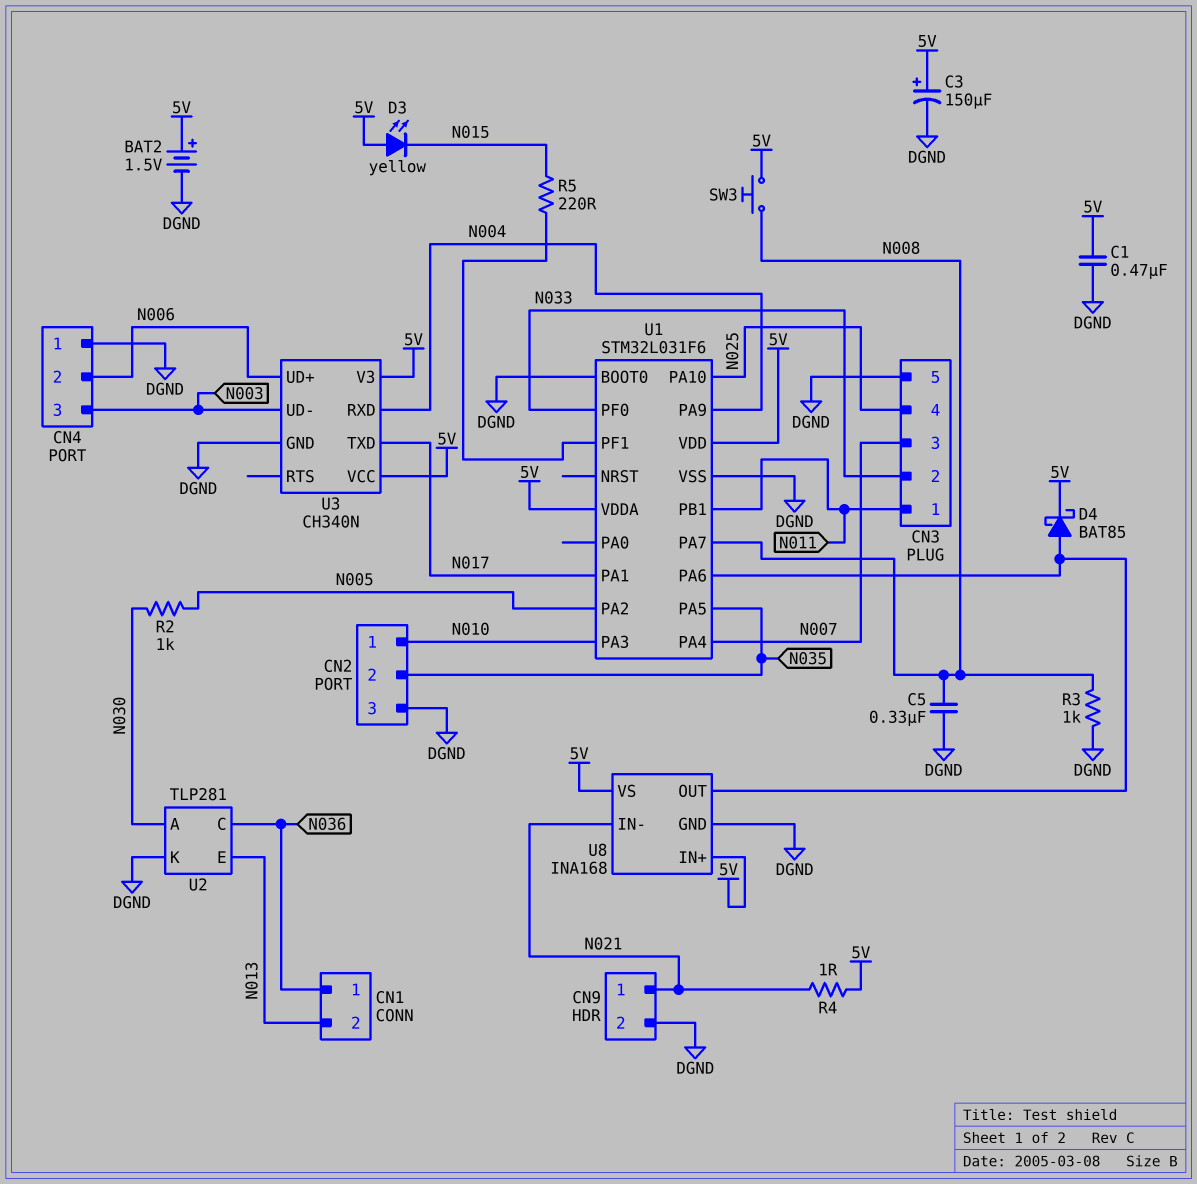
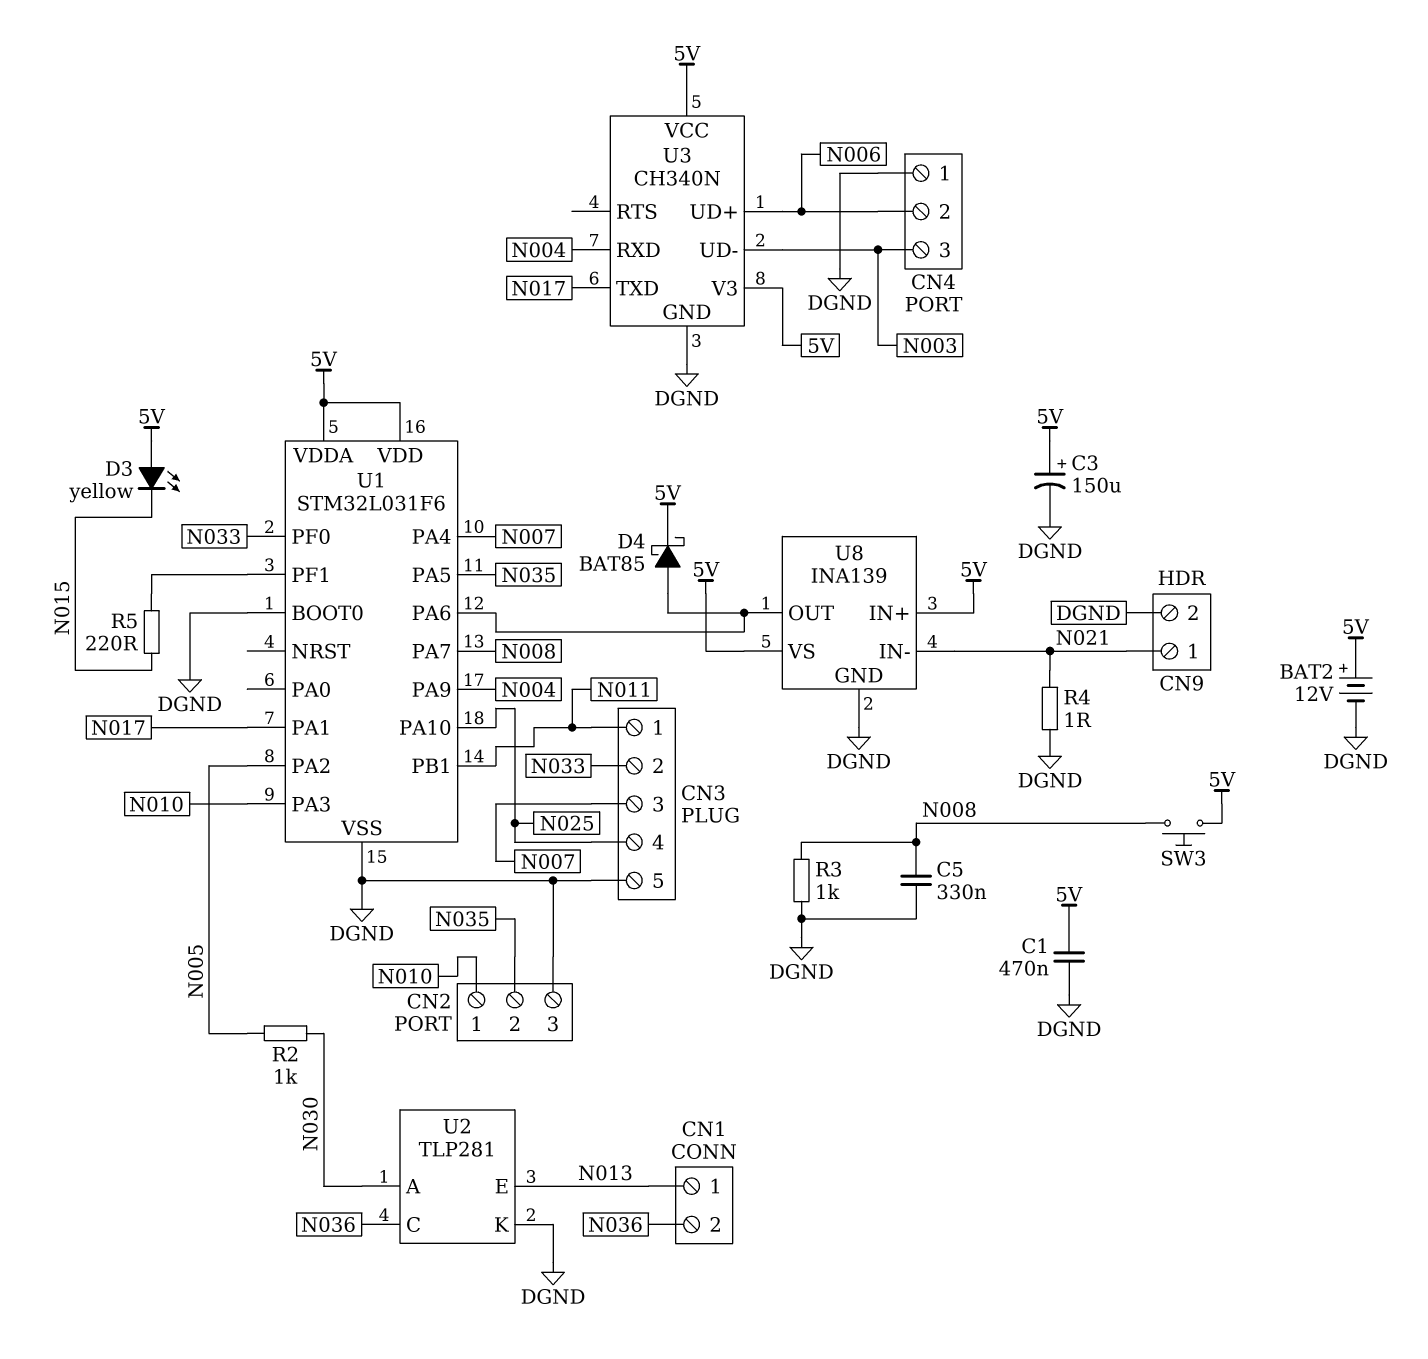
BAT2: 1.5V (plus 5V, minus DGND) -> 12V (plus 5V, minus DGND)
CN1 pin 1: N036 -> N013
CN1 pin 2: N013 -> N036
R4: 1 (5V, N021) -> 1 (DGND, N021)
U8: INA168 -> INA139

